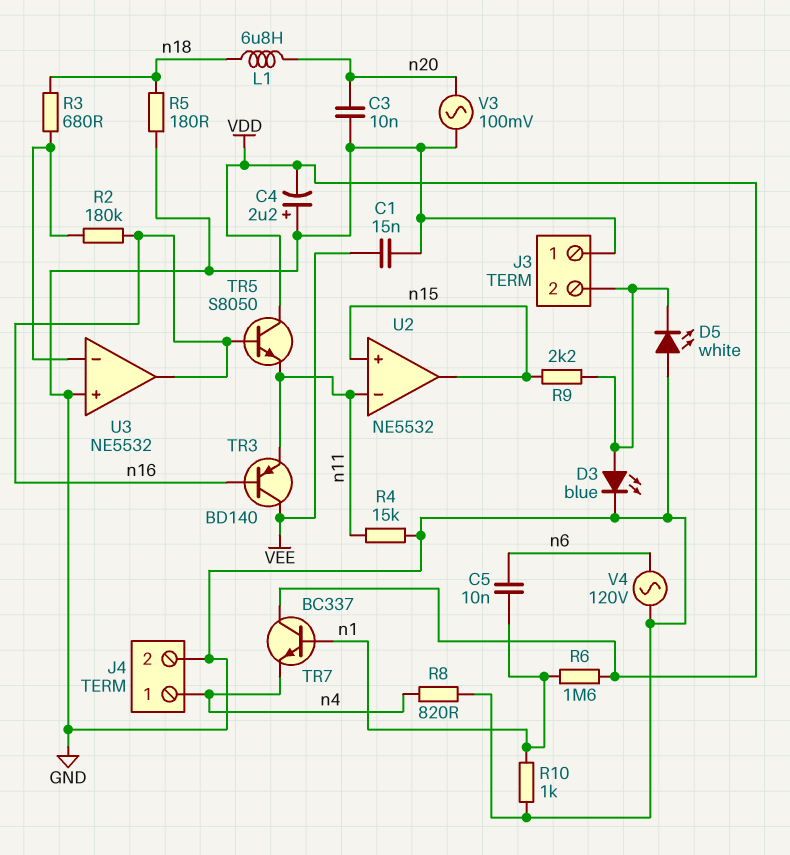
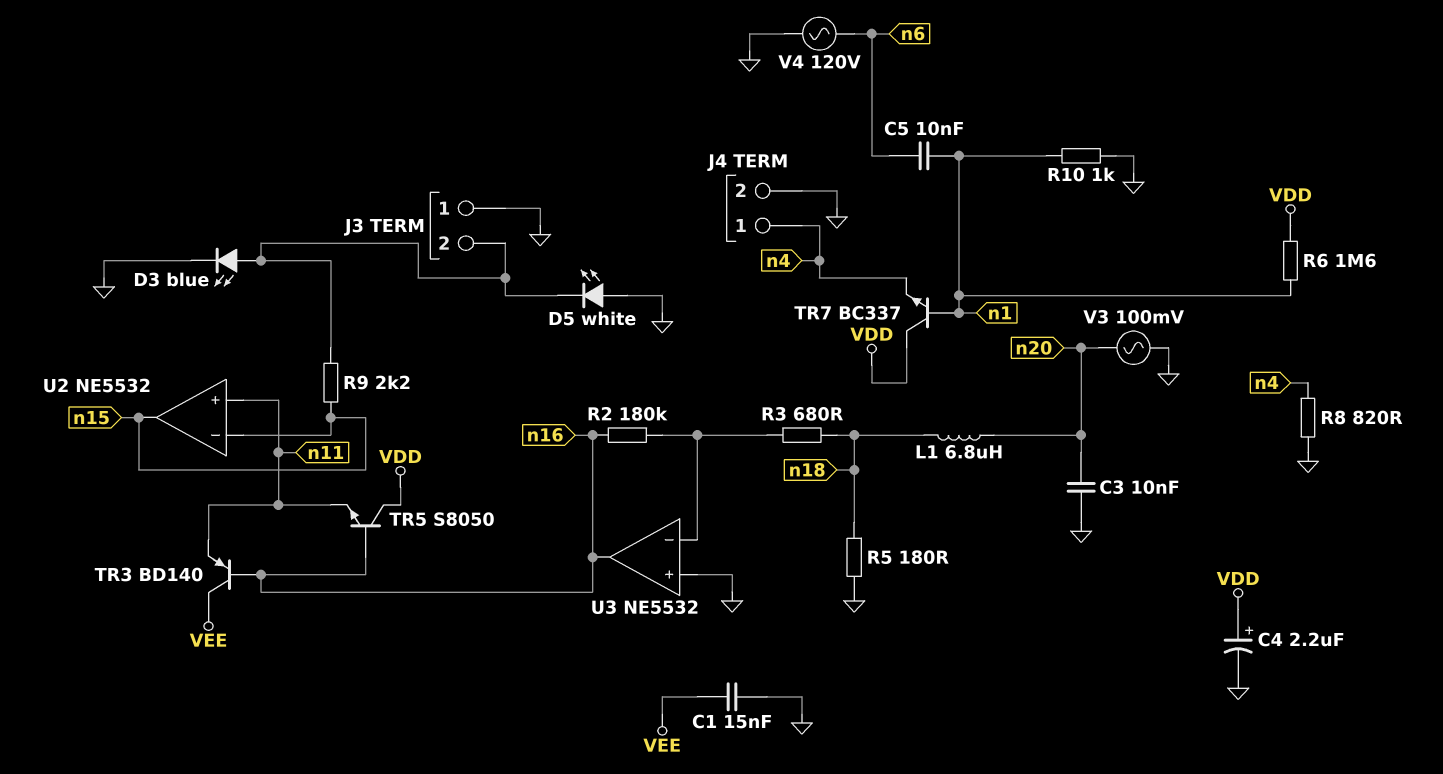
C4: 2.2uF (plus GND, minus VDD) -> 2.2uF (plus VDD, minus GND)
R4: 15k (GND, n11) -> none
U2 pin in+: n15 -> n11
U2 pin in-: n11 -> n15

